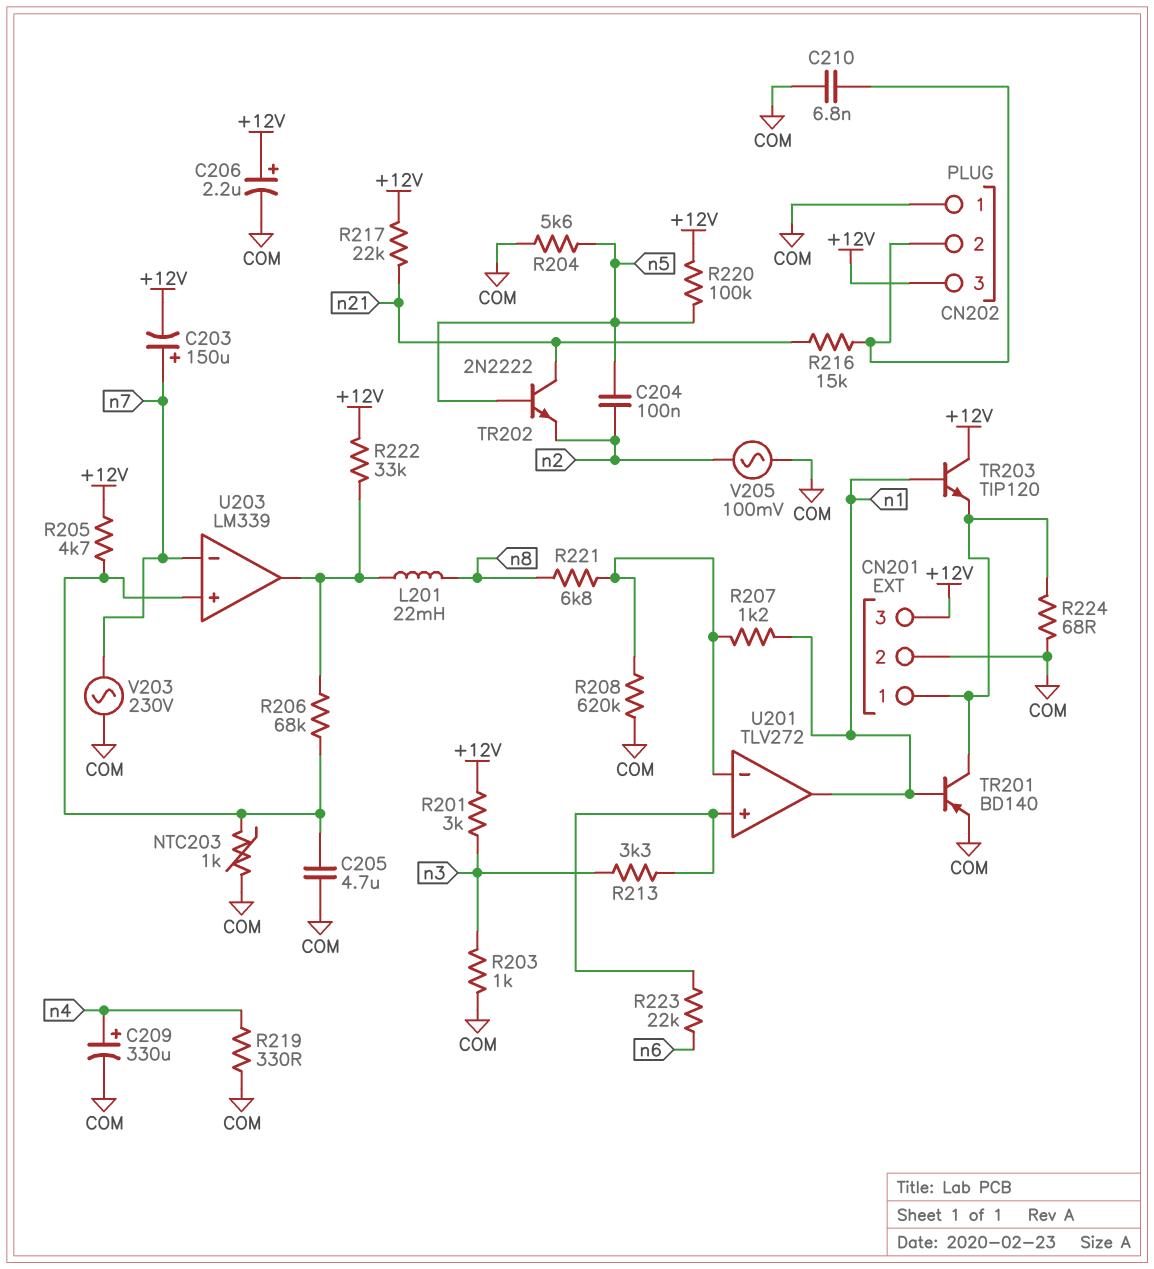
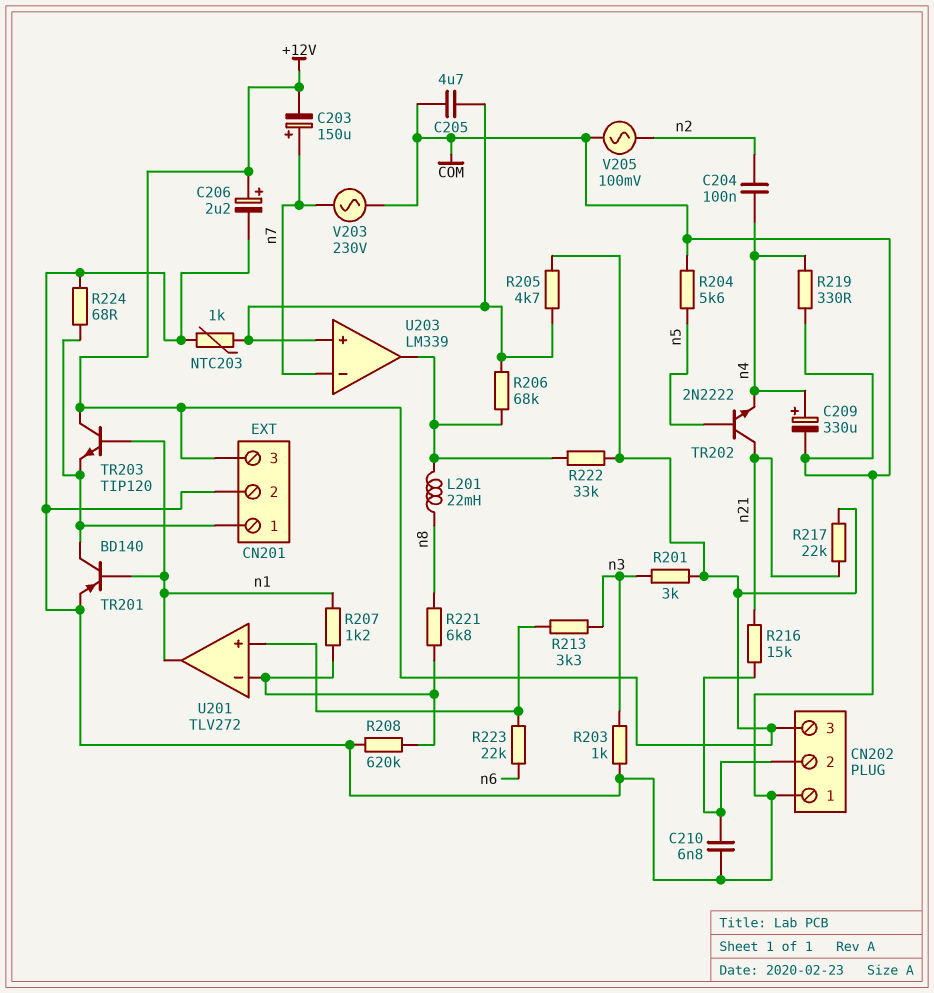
C204: 100nF (n2, n5) -> 100nF (n2, n4)
R220: 100k (+12V, n5) -> none
TR202: NPN 2N2222 (B n5, C n21, E n2) -> NPN 2N2222 (B n5, C n21, E n4)

